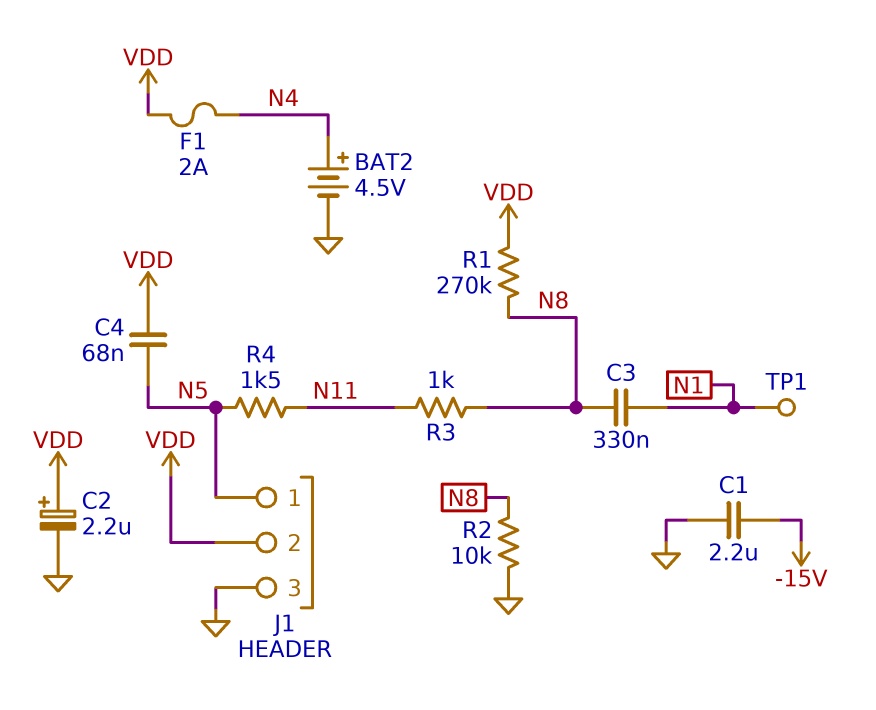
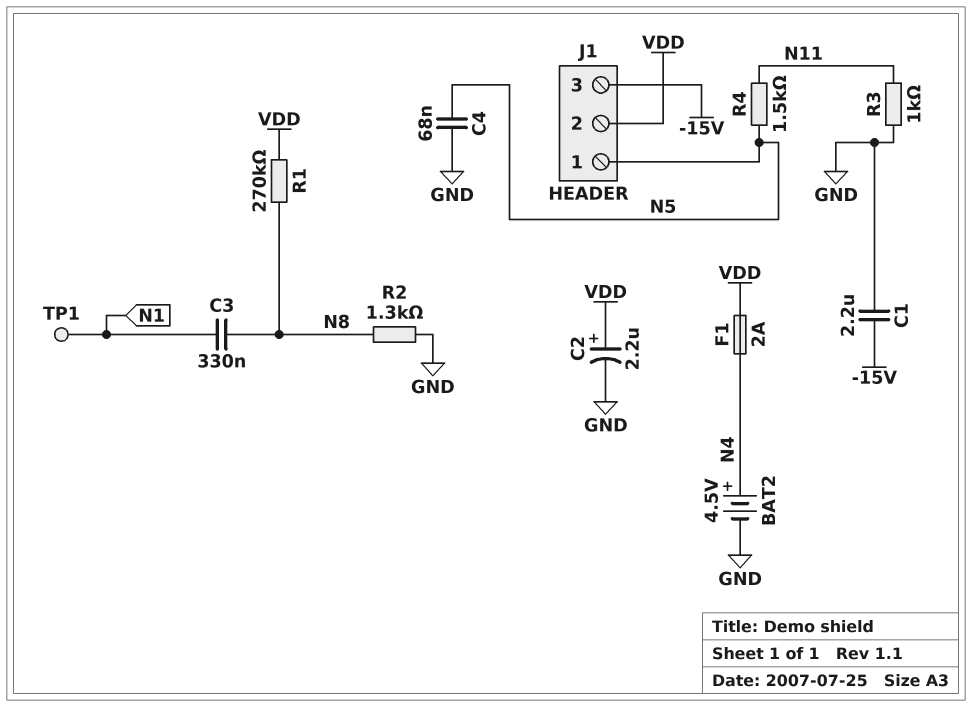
C4: 68nF (N5, VDD) -> 68nF (GND, N5)
J1 pin 3: GND -> -15V
R2: 10k (GND, N8) -> 1.3k (GND, N8)
R3: 1k (N8, N11) -> 1k (GND, N11)

